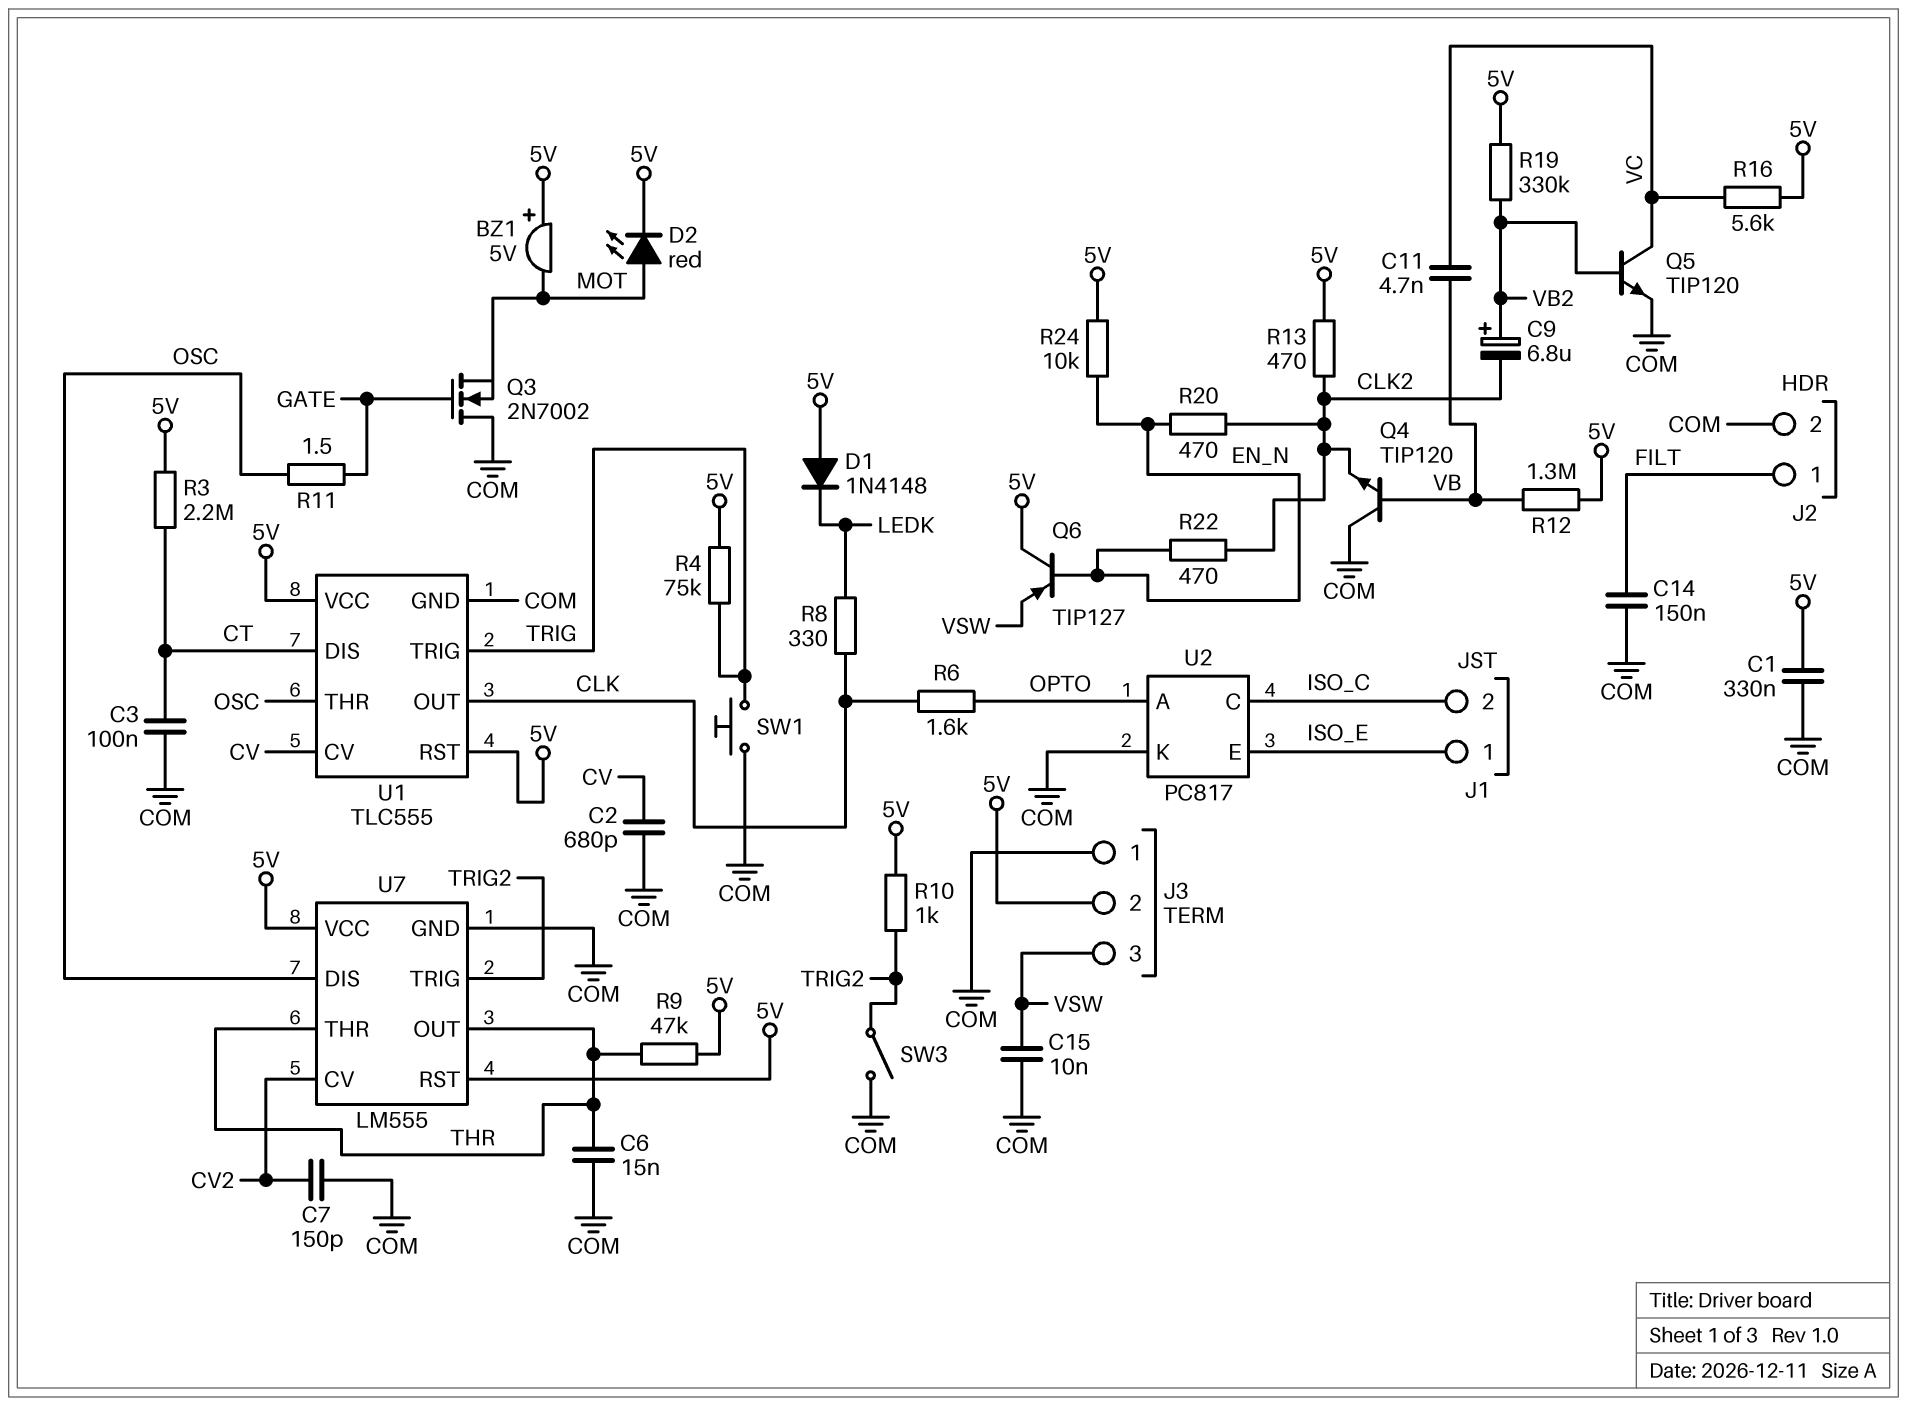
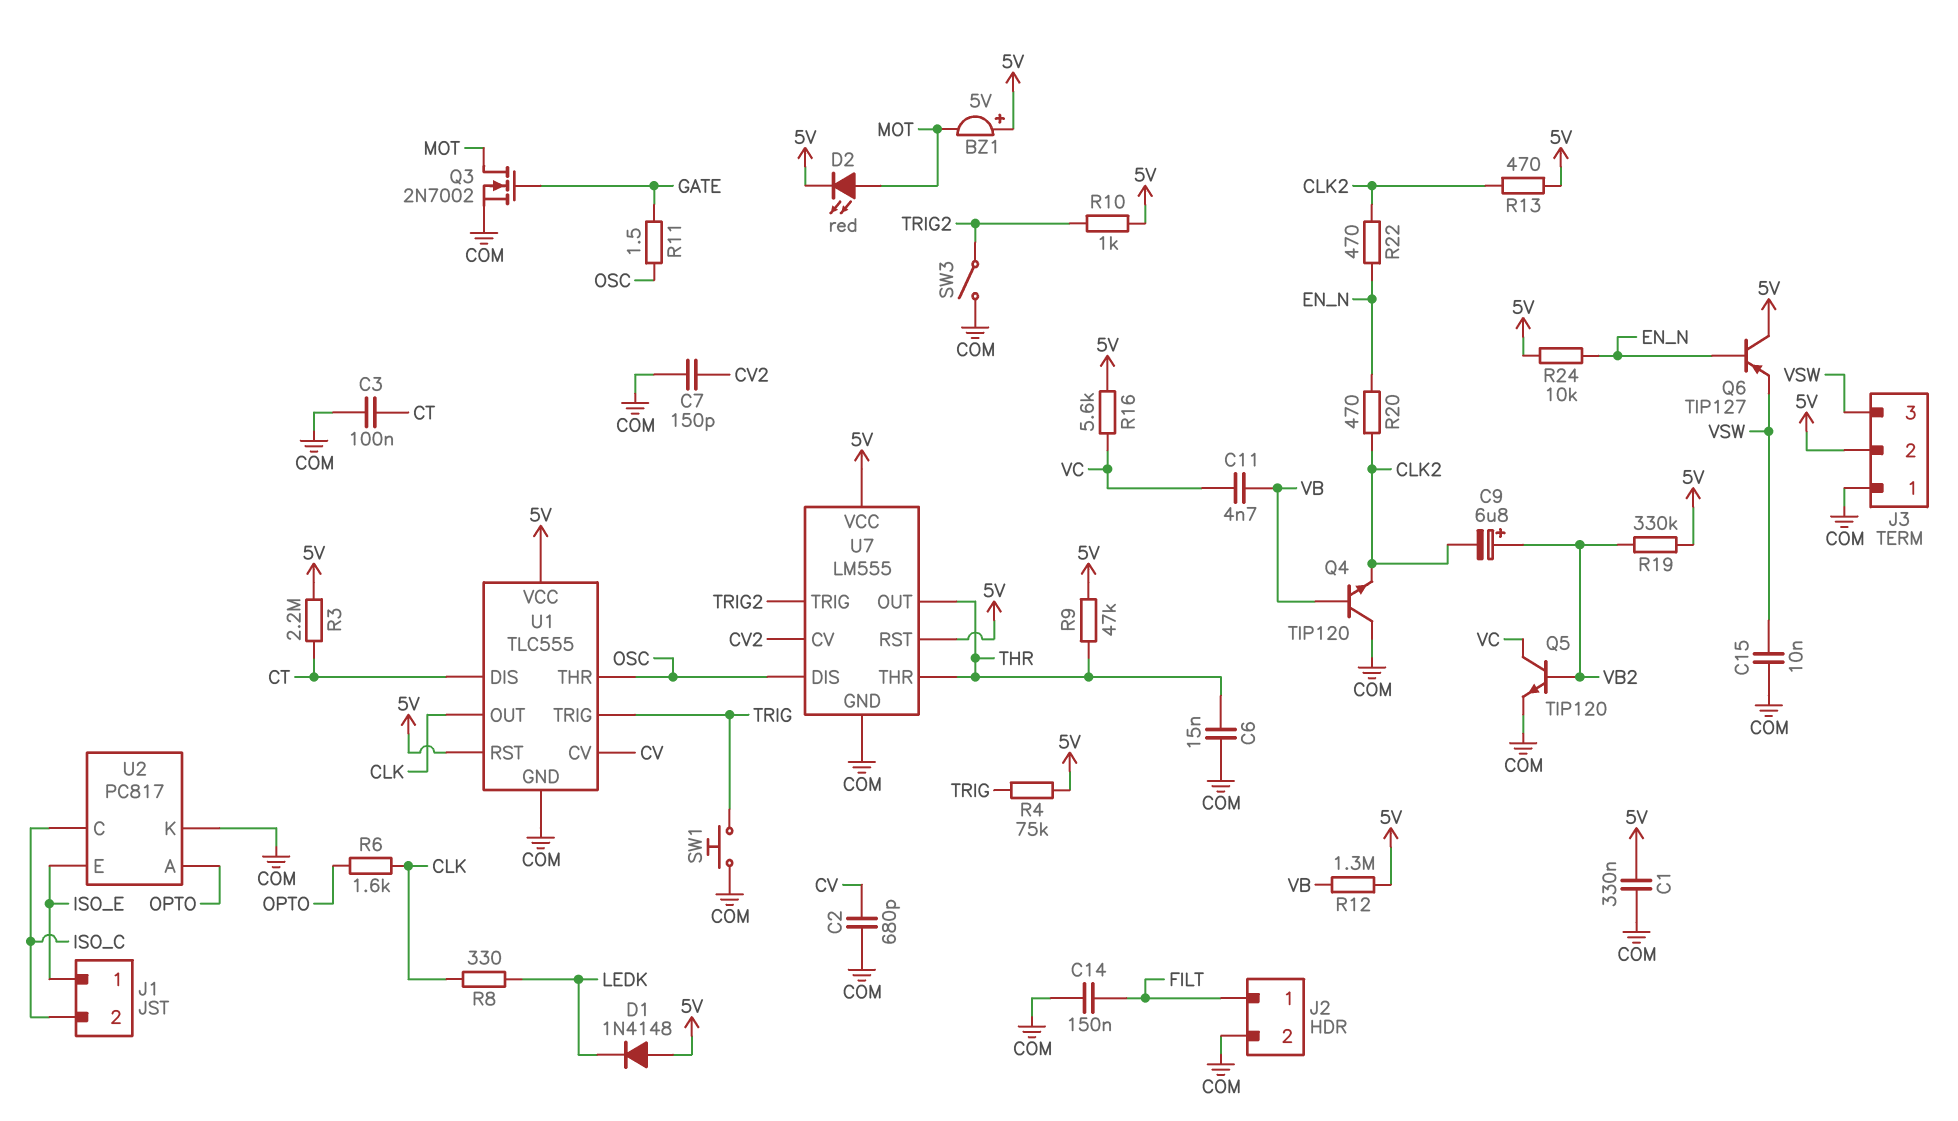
Q3: NMOS 2N7002 (G GATE, D COM, S MOT) -> NMOS 2N7002 (G GATE, D MOT, S COM)

